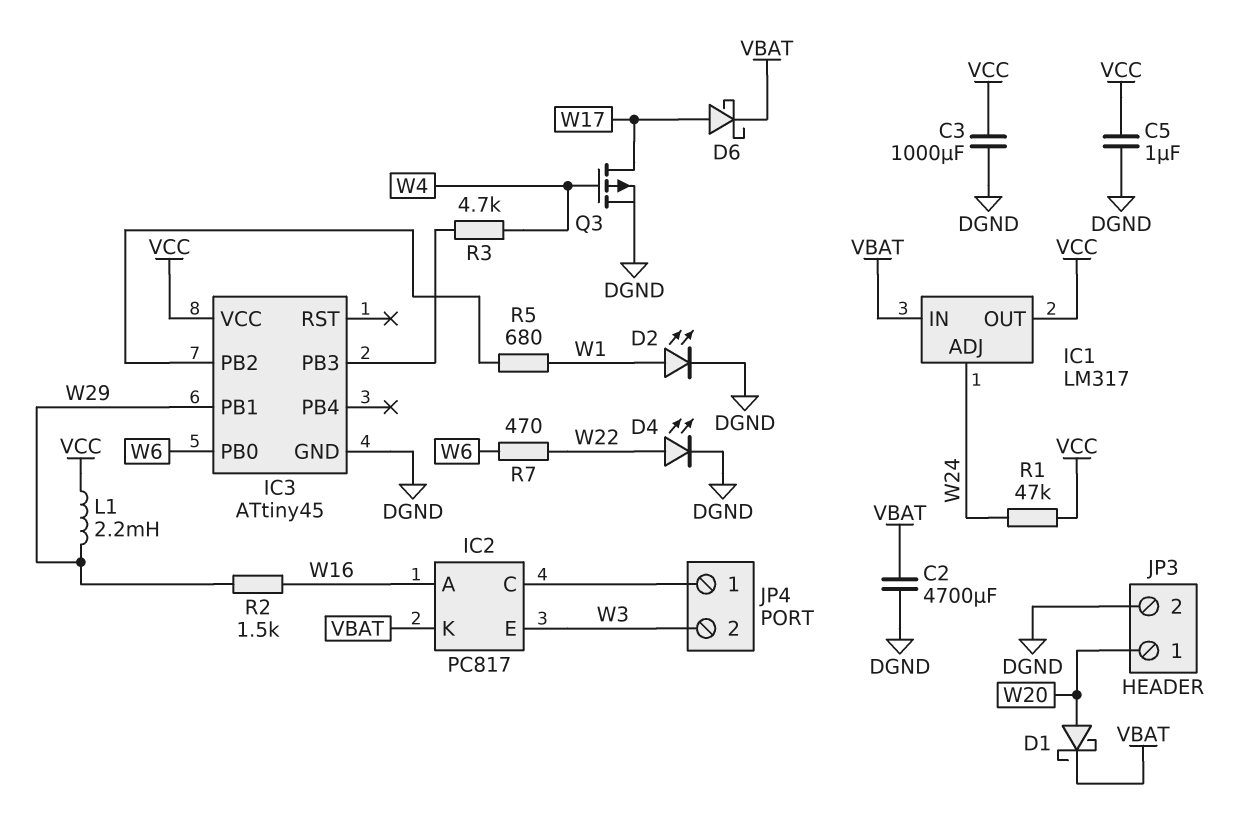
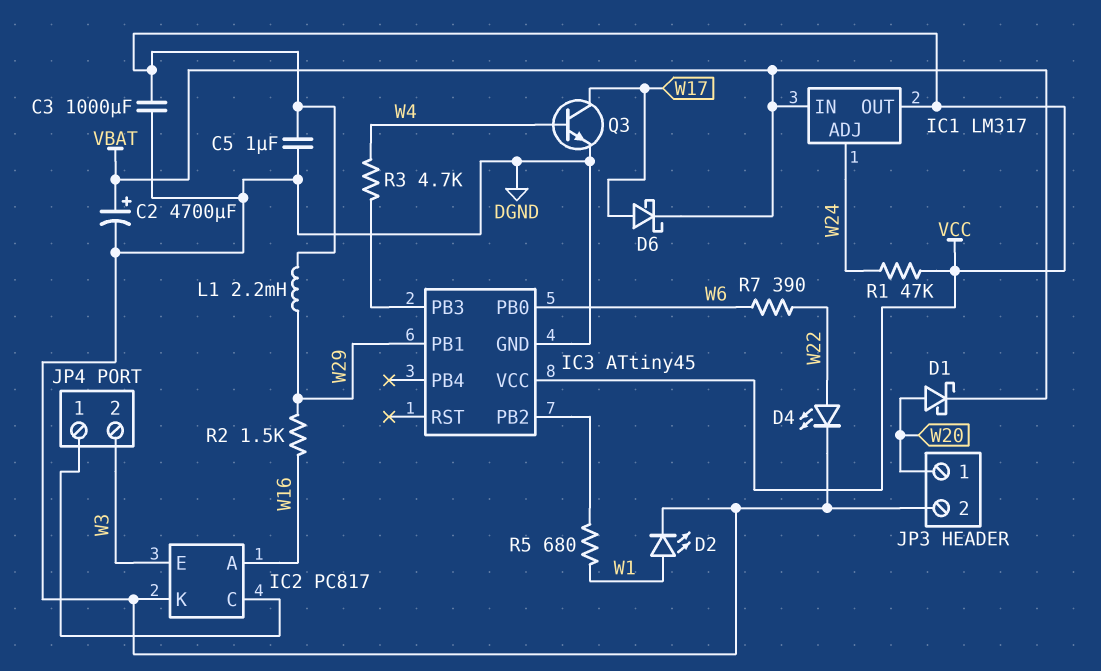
C2: 4700uF (DGND, VBAT) -> 4700uF (plus VBAT, minus DGND)
IC2 pin K: VBAT -> DGND
Q3: PMOS (G W4, D W17, S DGND) -> NPN (B W4, C W17, E DGND)
R7: 470 (W6, W22) -> 390 (W6, W22)

